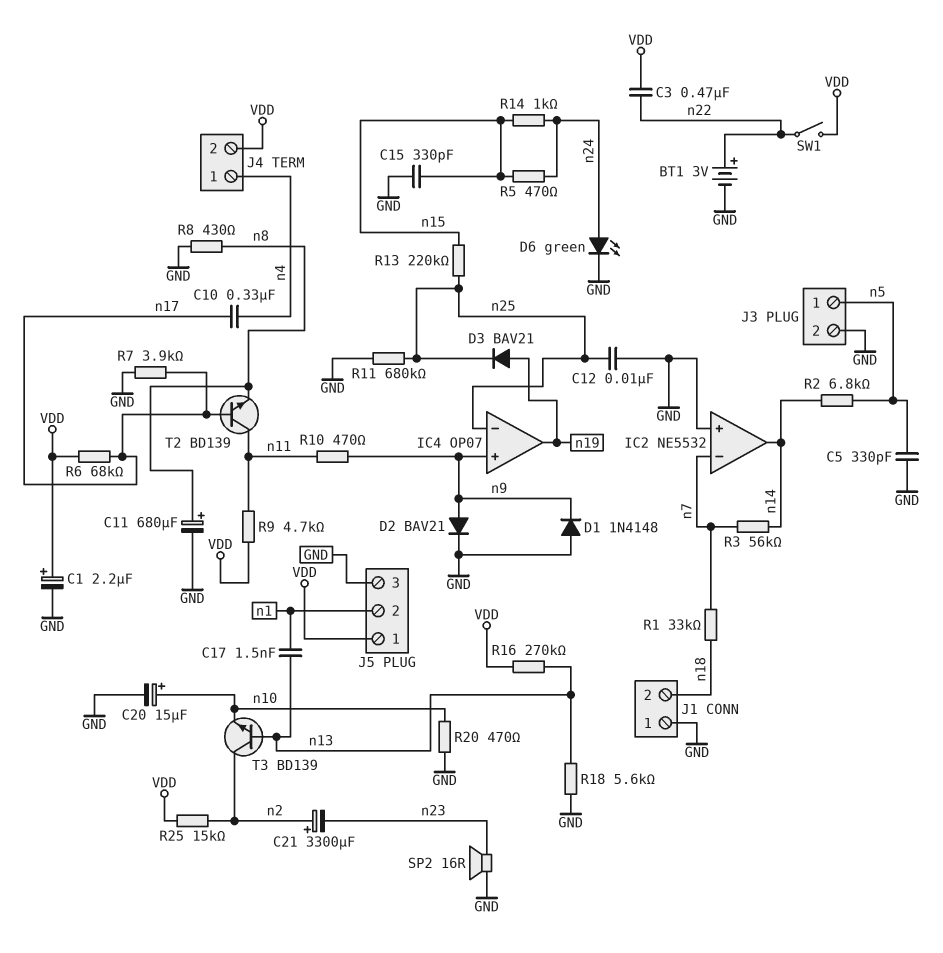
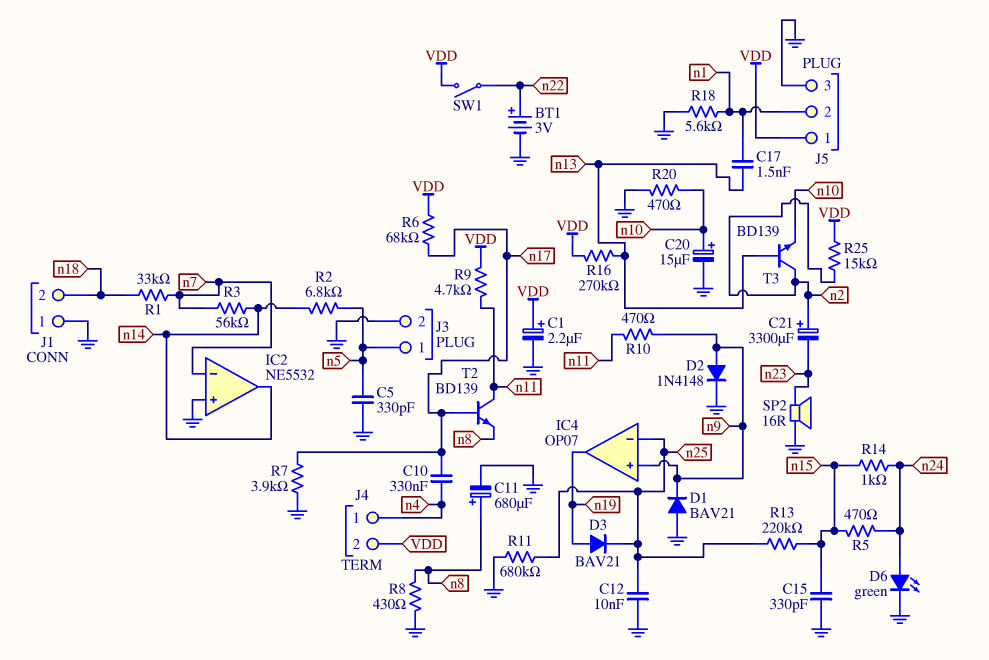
C3: 470nF (VDD, n22) -> none
D1: diode 1N4148 (A GND, K n9) -> diode BAV21 (A GND, K n9)
D2: diode BAV21 (A n9, K GND) -> diode 1N4148 (A n9, K GND)
R18: 5.6k (GND, n13) -> 5.6k (GND, n1)

